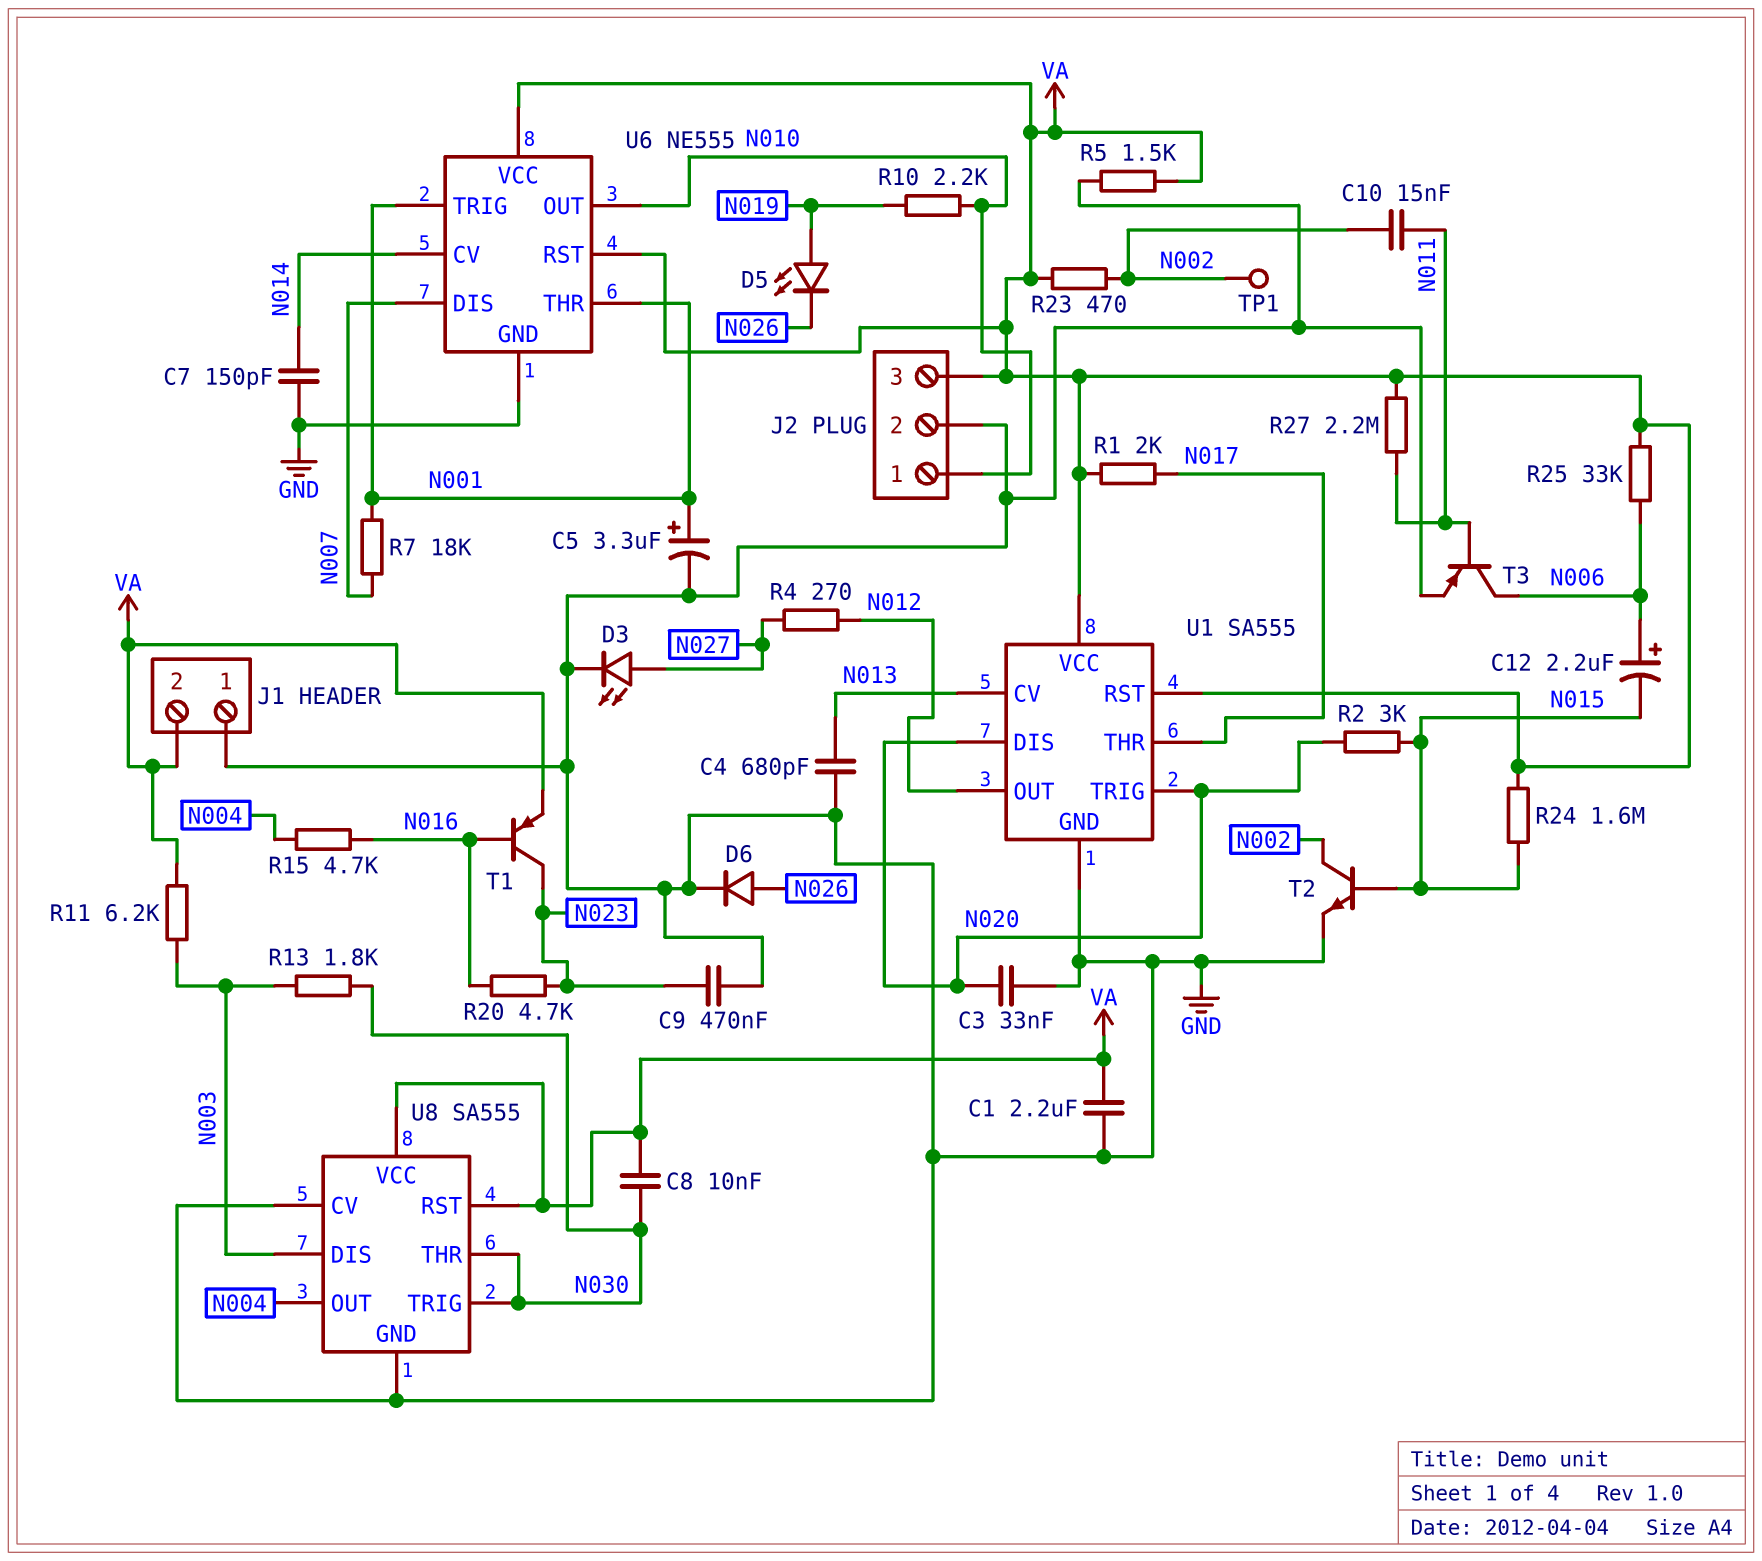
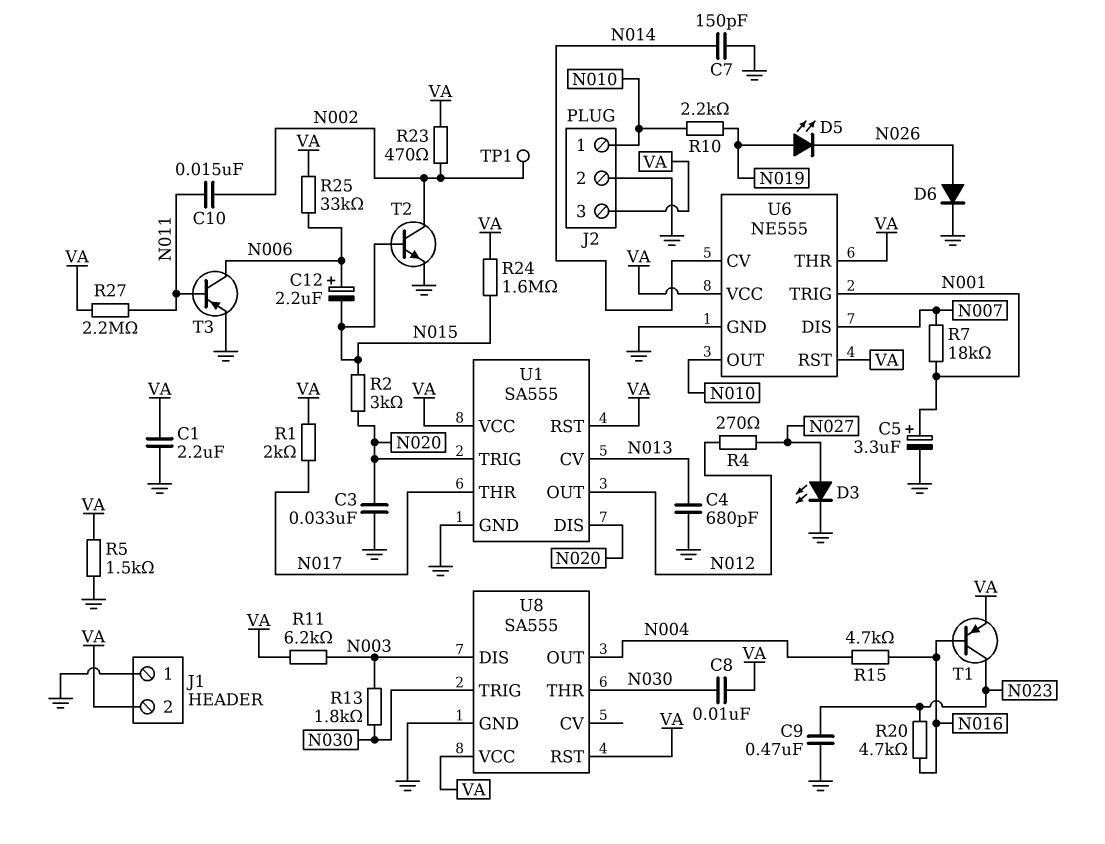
U6 pin THR: N001 -> VA
U8 pin CV: GND -> none

